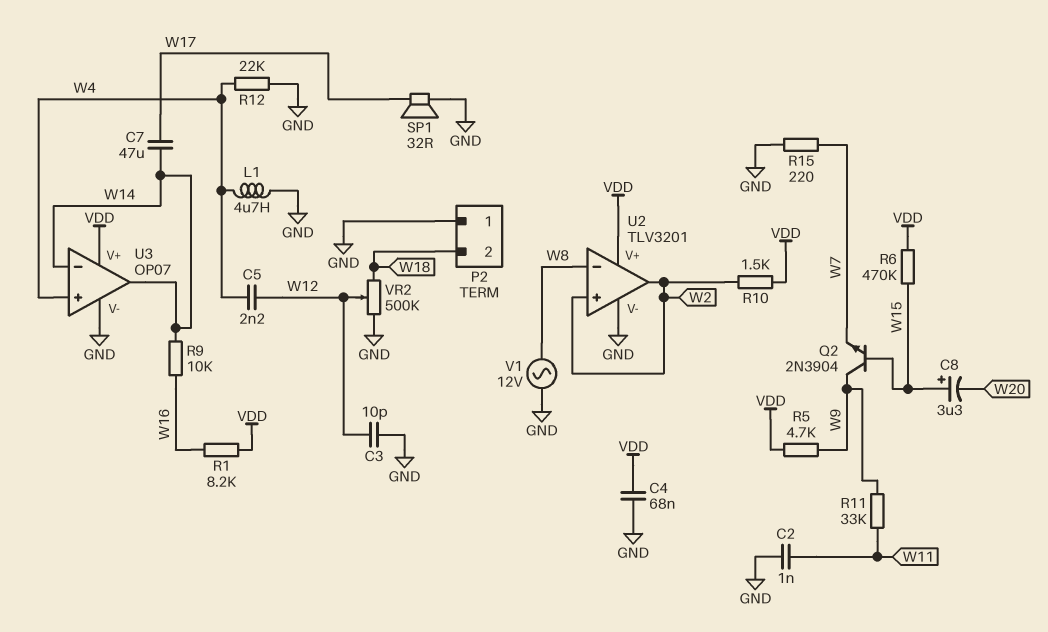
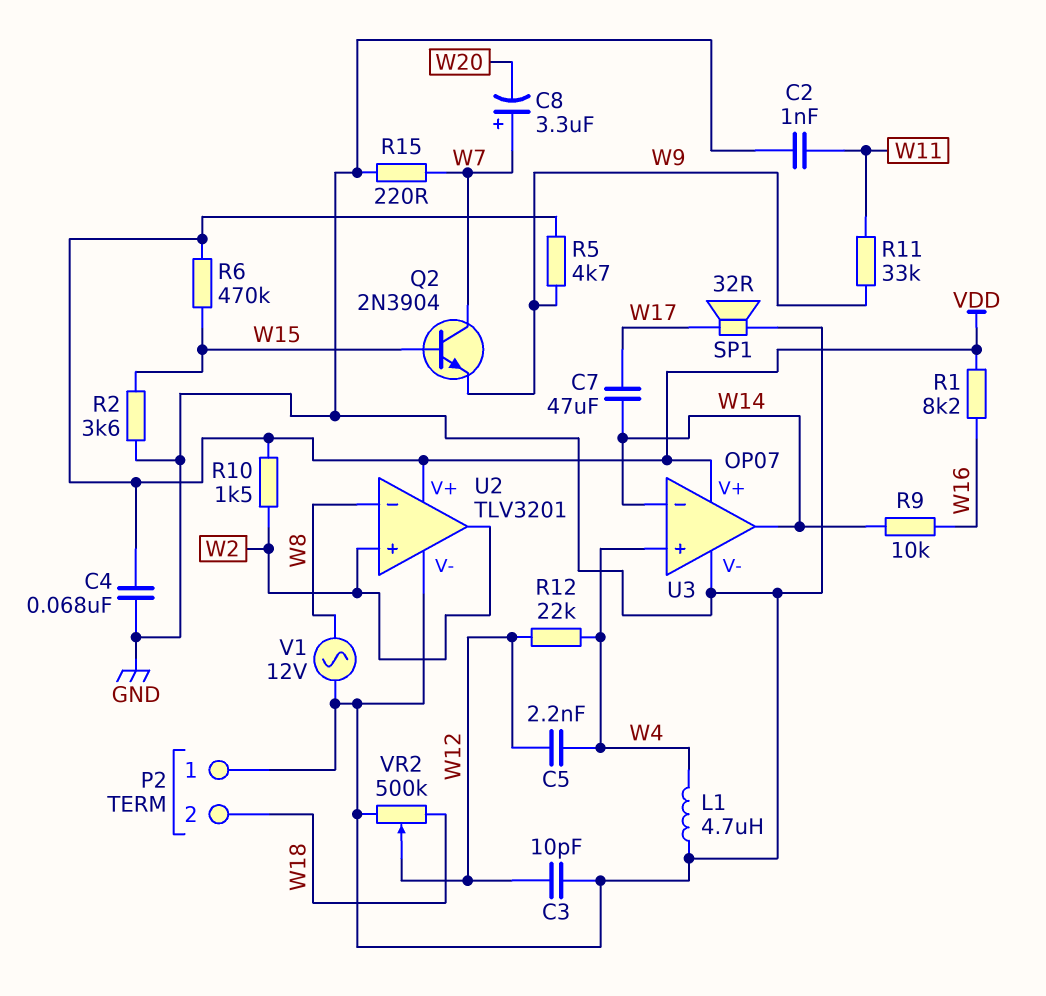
C8: 3.3uF (plus W15, minus W20) -> 3.3uF (plus W7, minus W20)
Q2: NPN 2N3904 (B W15, C W9, E W7) -> NPN 2N3904 (B W15, C W7, E W9)
R2: none -> 3.6k (GND, W15)
R12: 22k (GND, W4) -> 22k (W4, W12)

